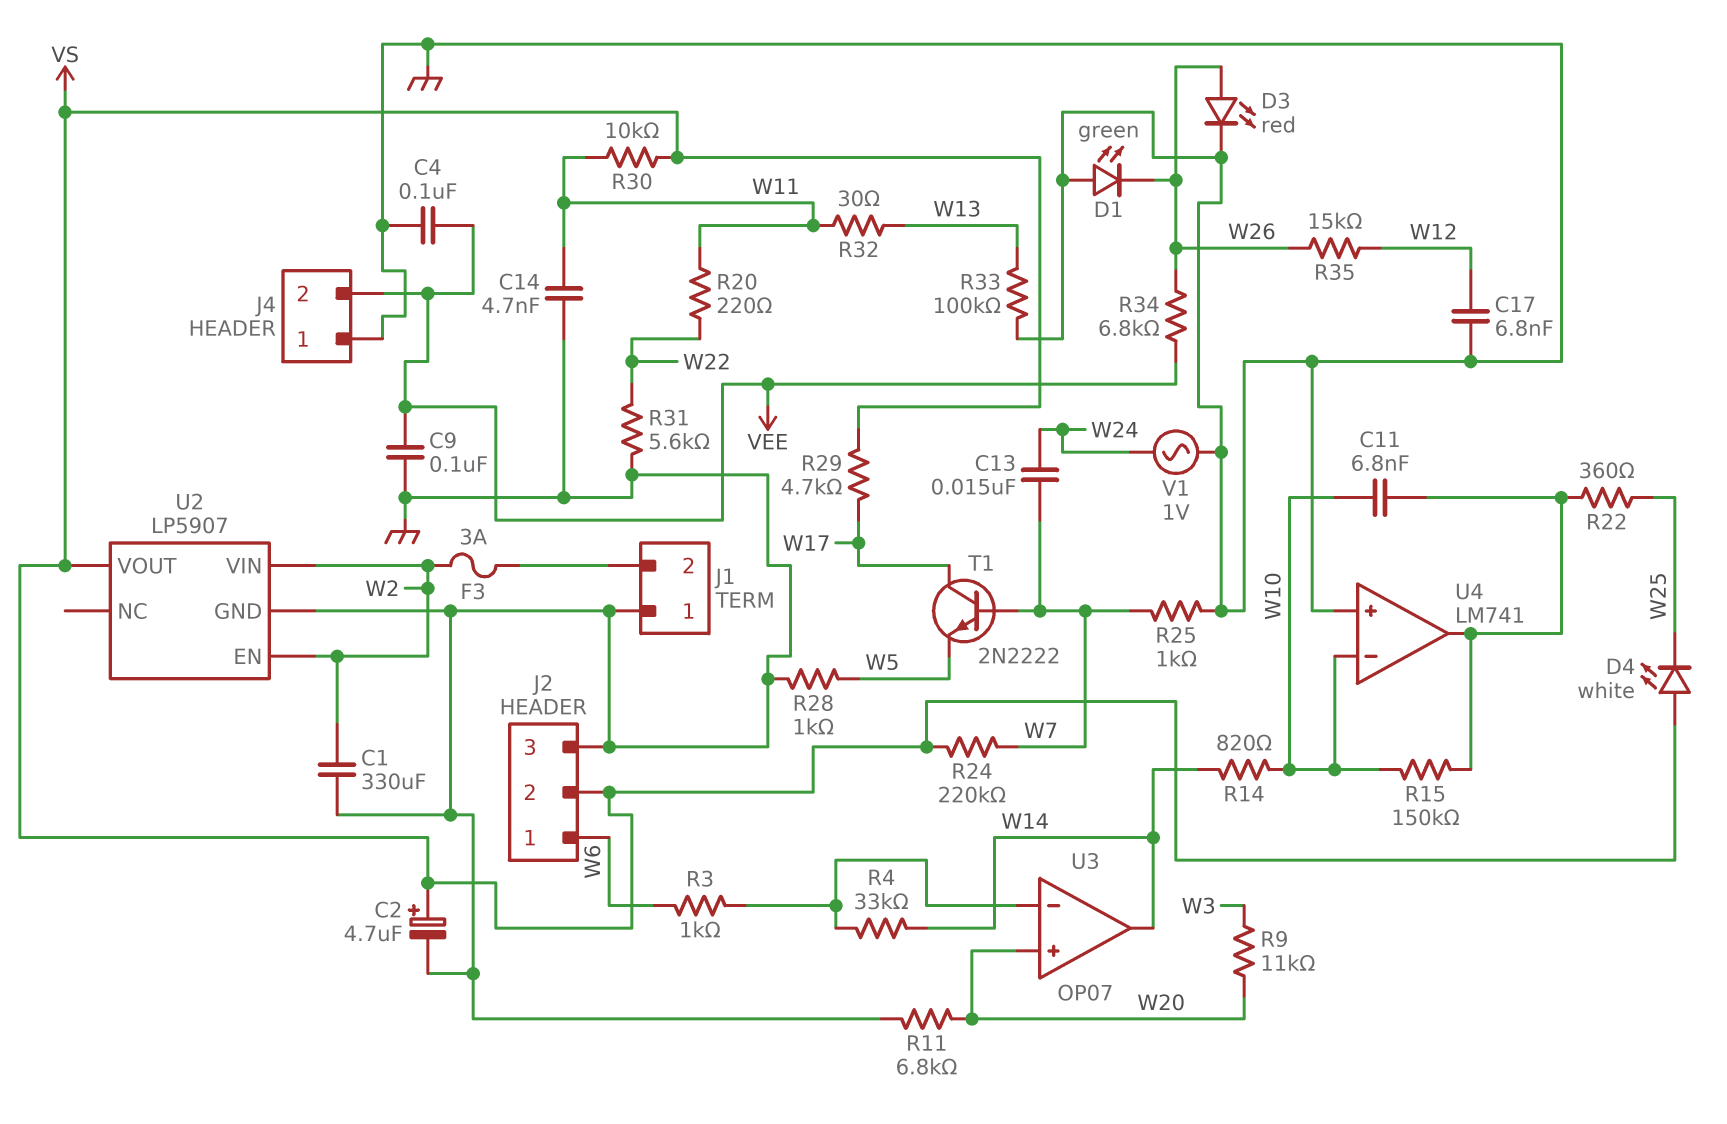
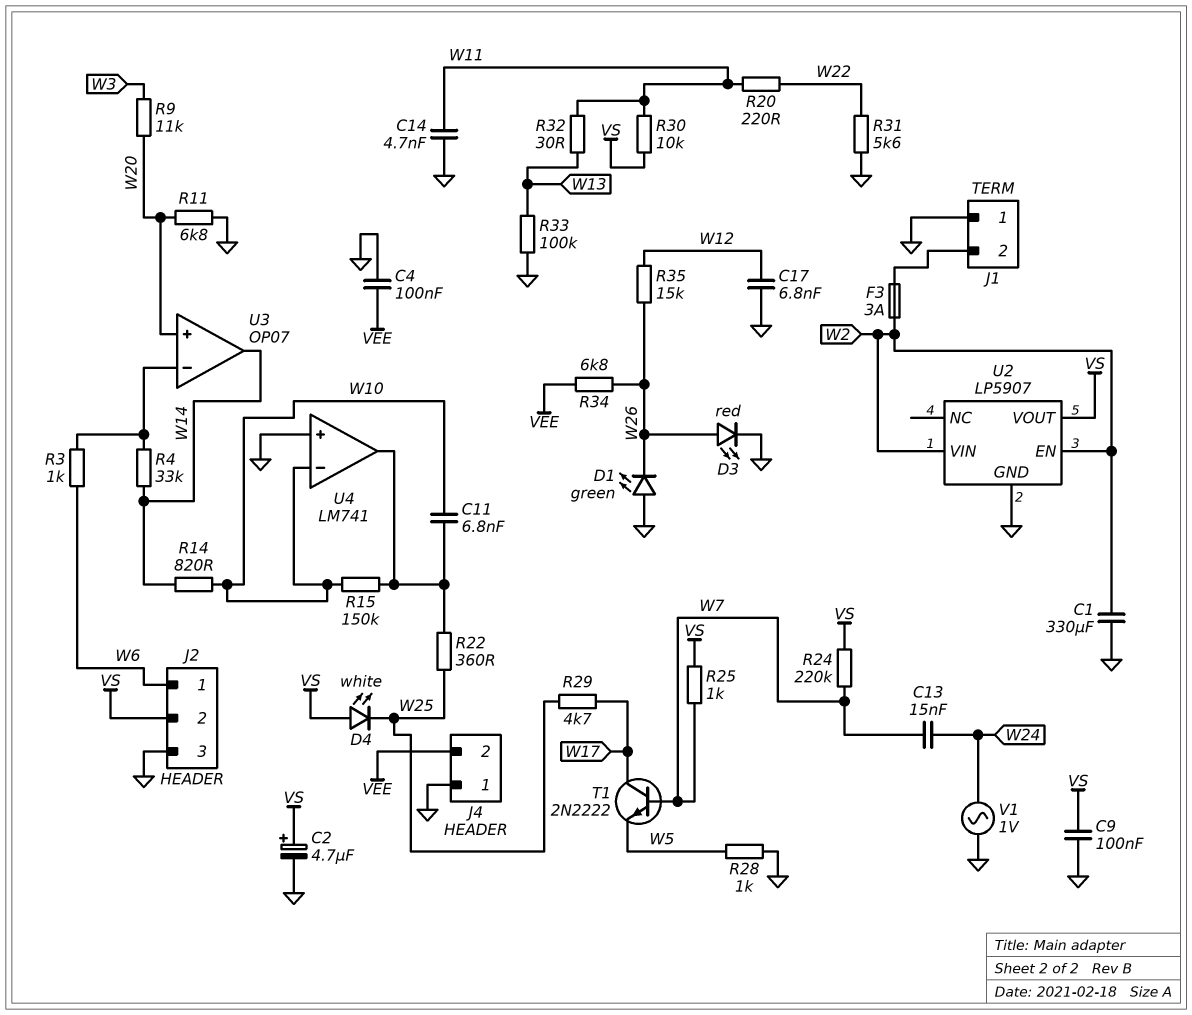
C9: 100nF (GND, VEE) -> 100nF (GND, VS)
R25: 1k (GND, W7) -> 1k (VS, W7)
R29: 4.7k (VS, W17) -> 4.7k (W17, W25)

